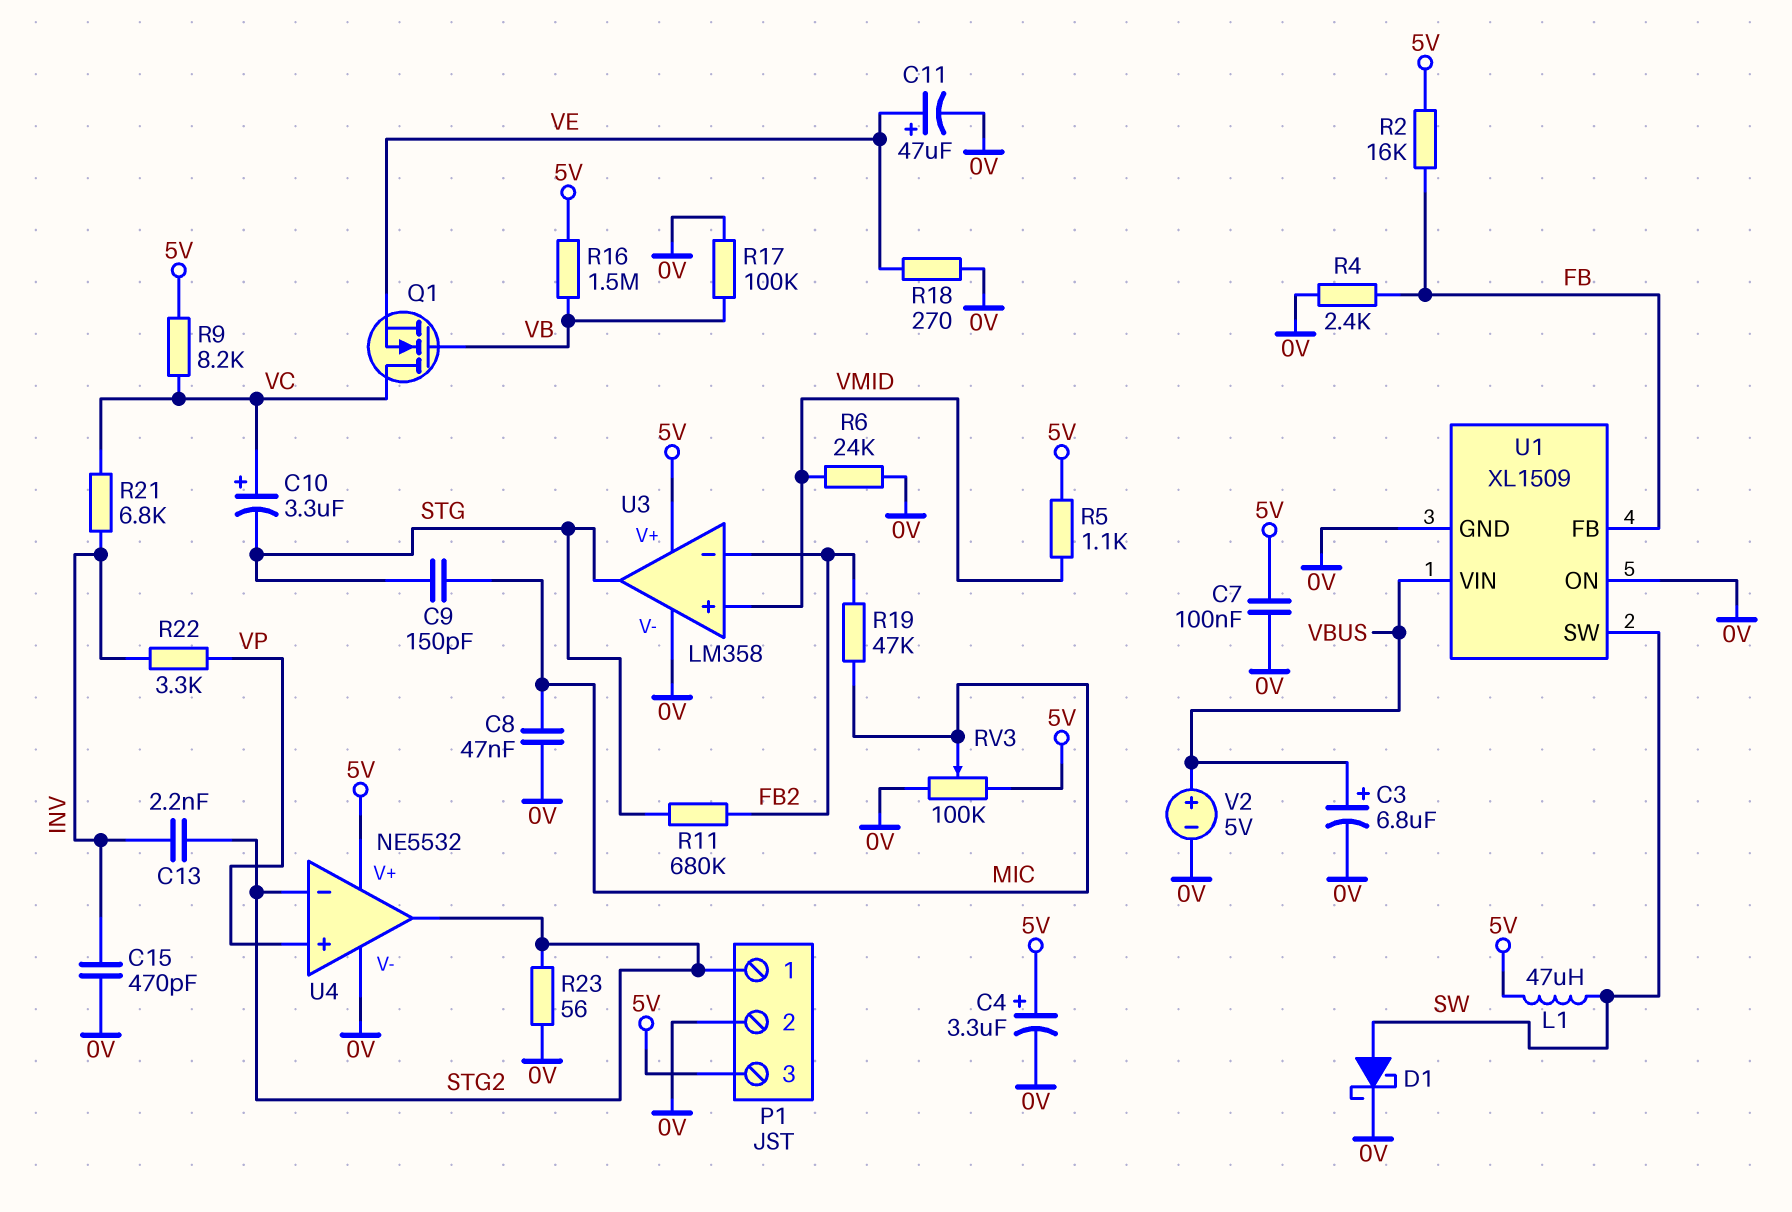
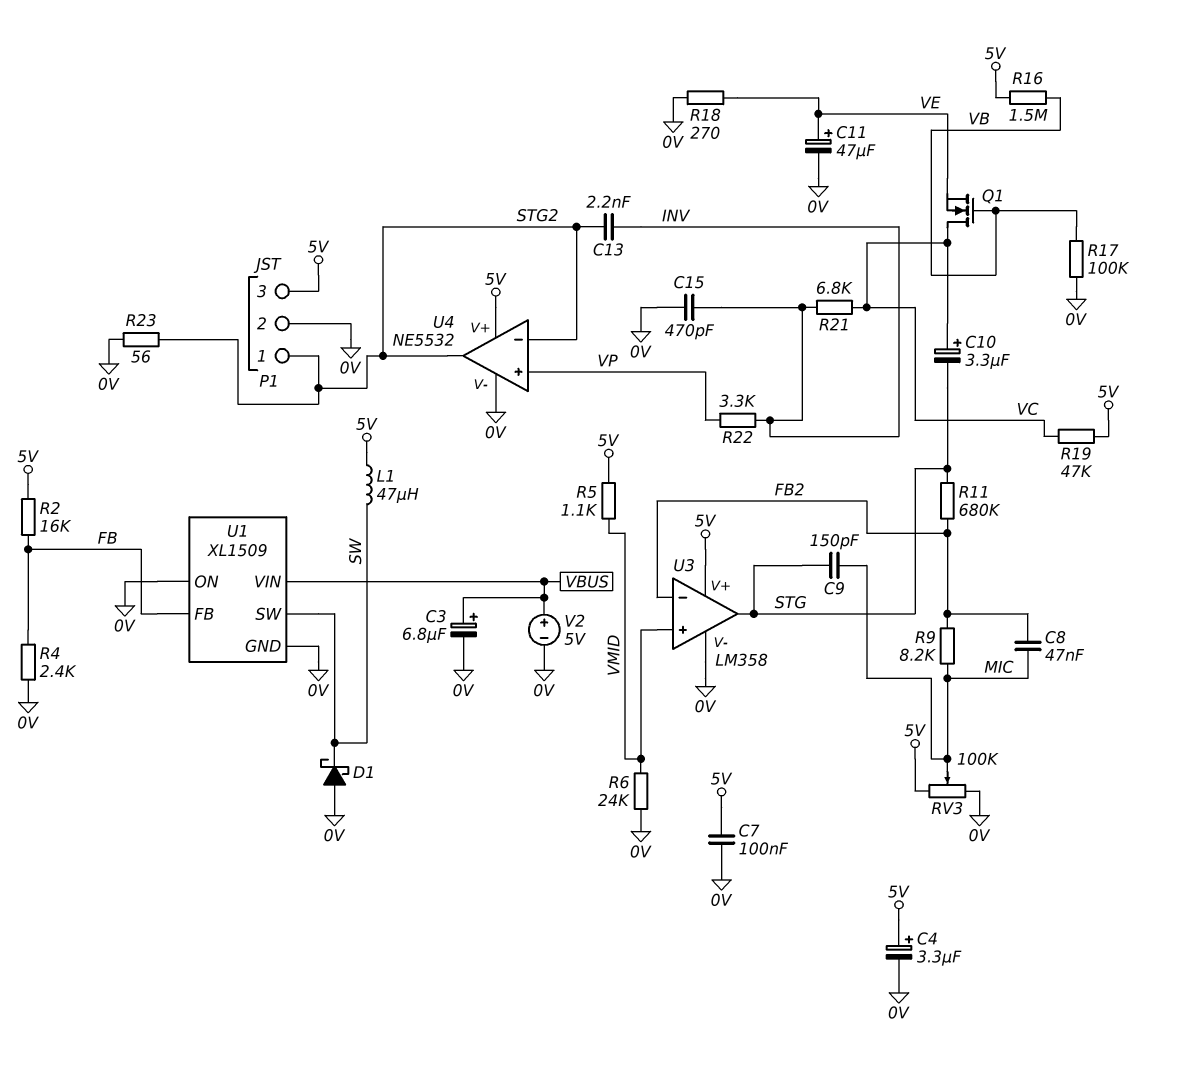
C8: 47nF (0V, MIC) -> 47nF (FB2, MIC)
D1: schottky (A SW, K 0V) -> schottky (A 0V, K SW)
R9: 8.2k (5V, VC) -> 8.2k (FB2, MIC)
R19: 47k (FB2, MIC) -> 47k (5V, VC)

